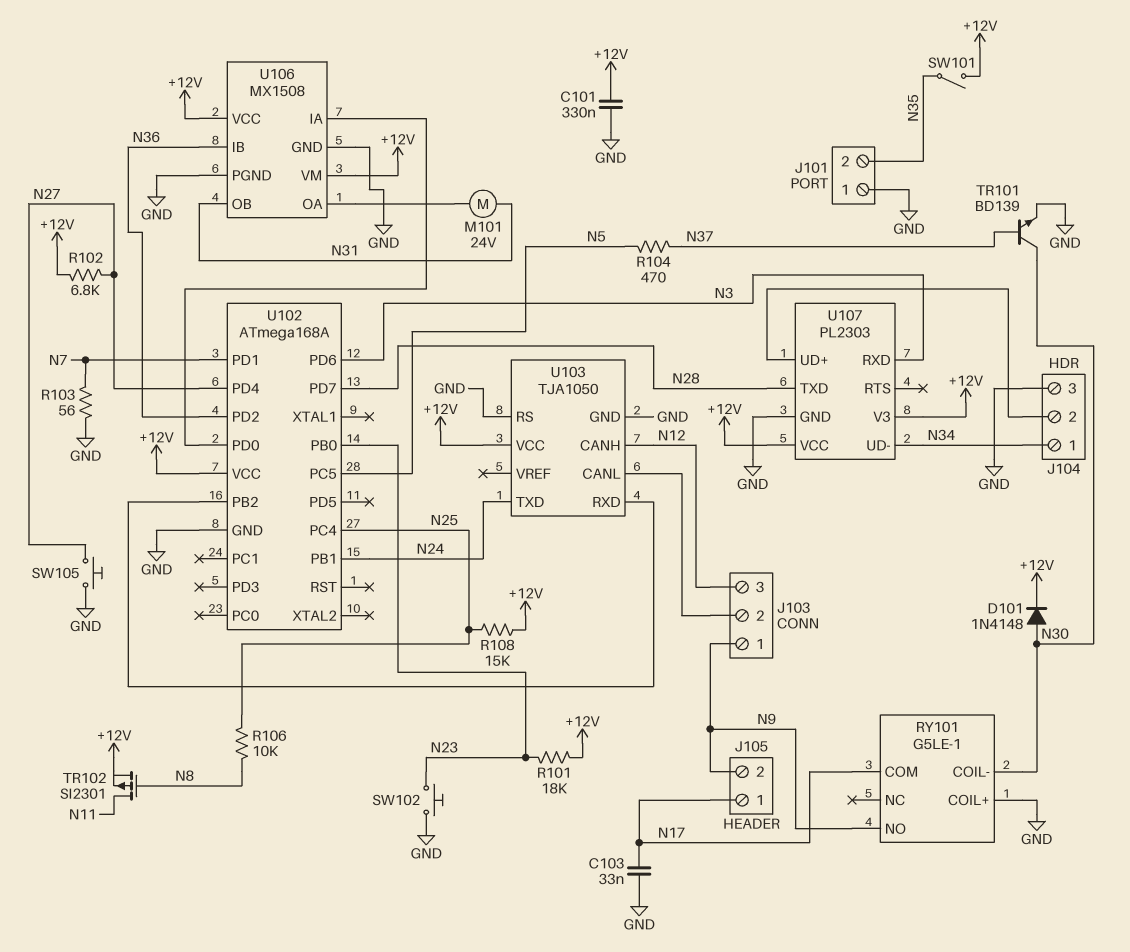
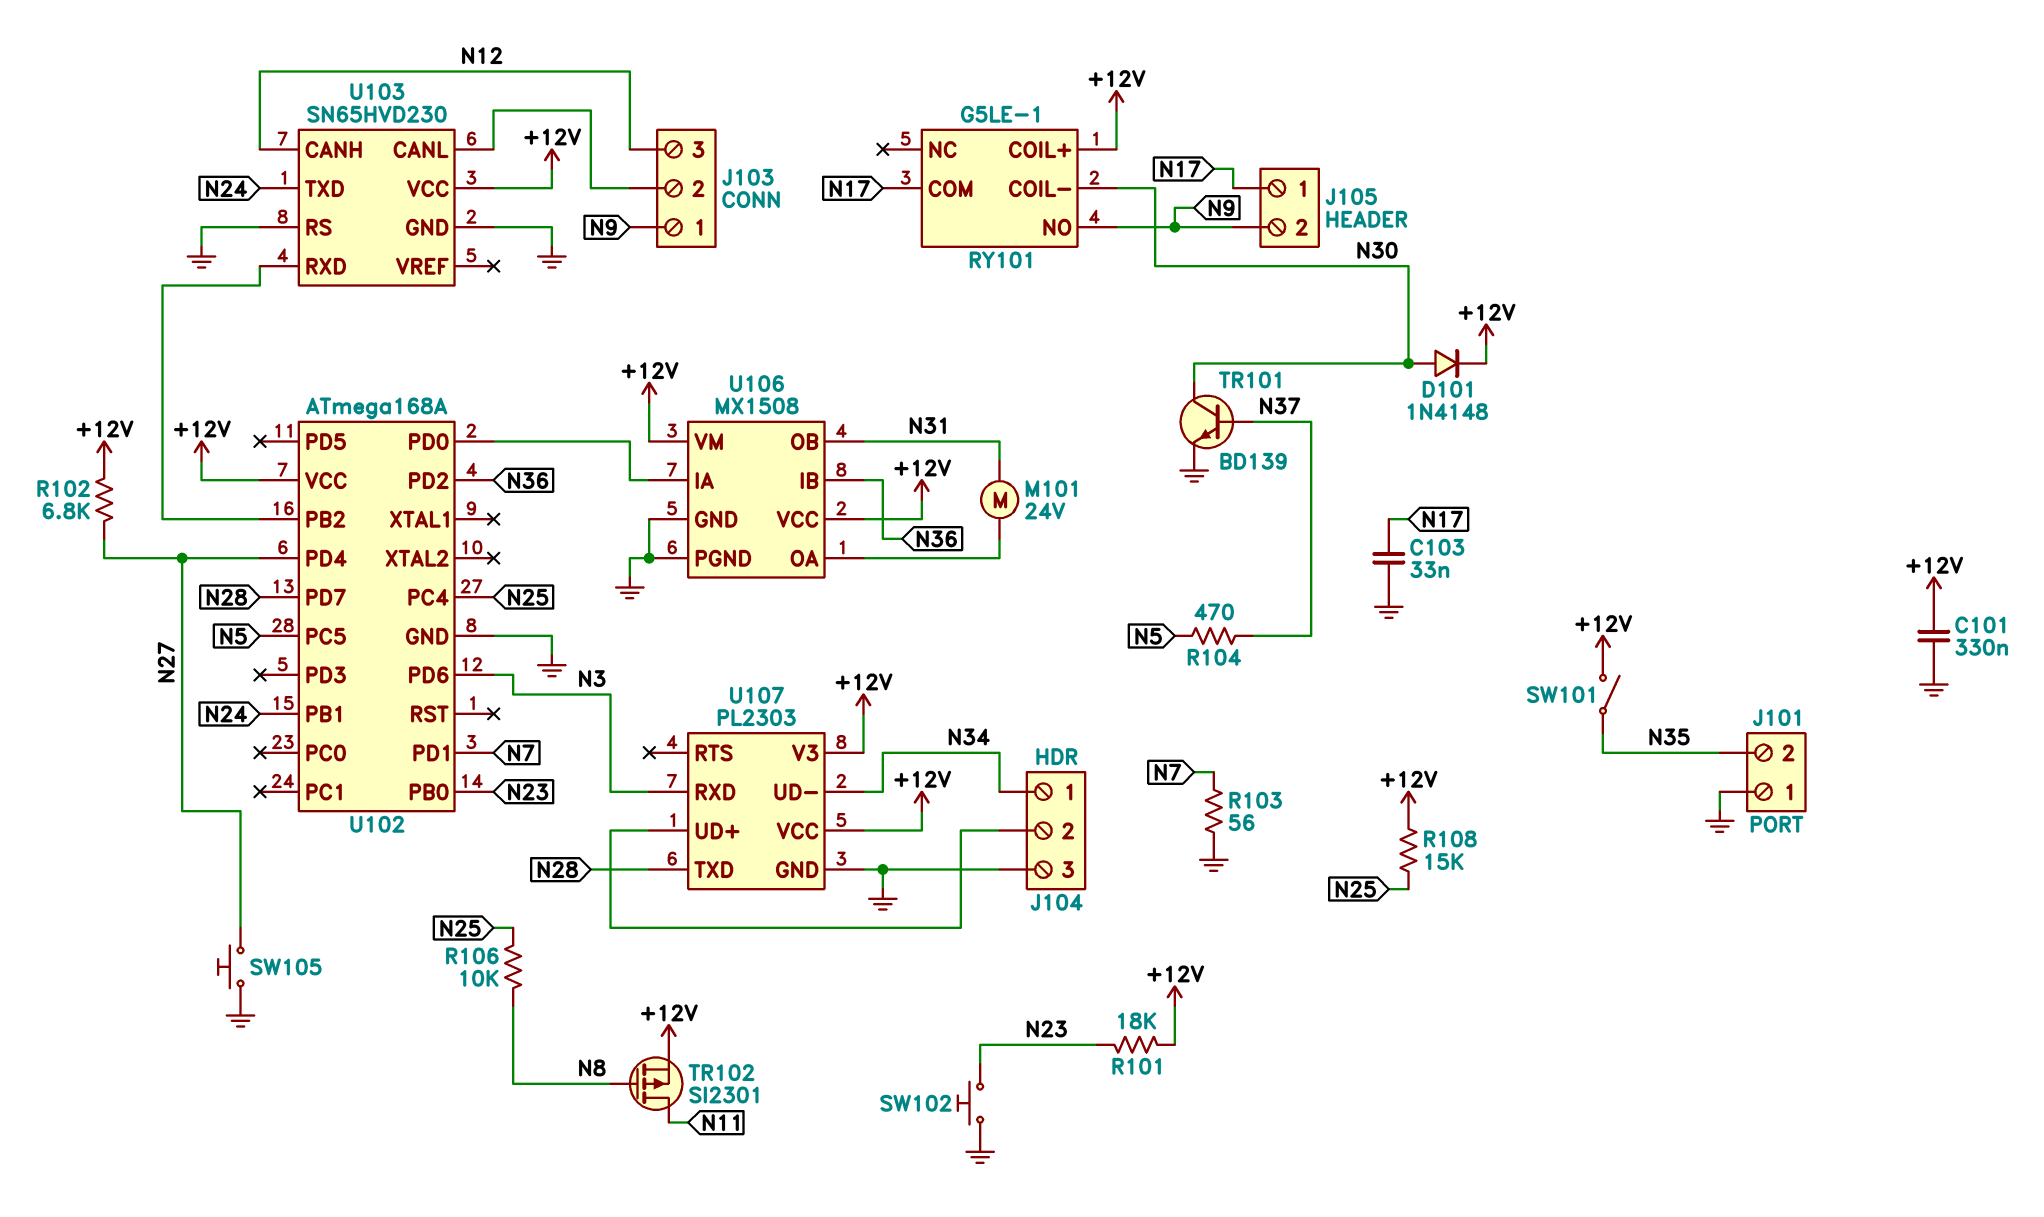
RY101 pin COIL+: GND -> +12V
U103: TJA1050 -> SN65HVD230

